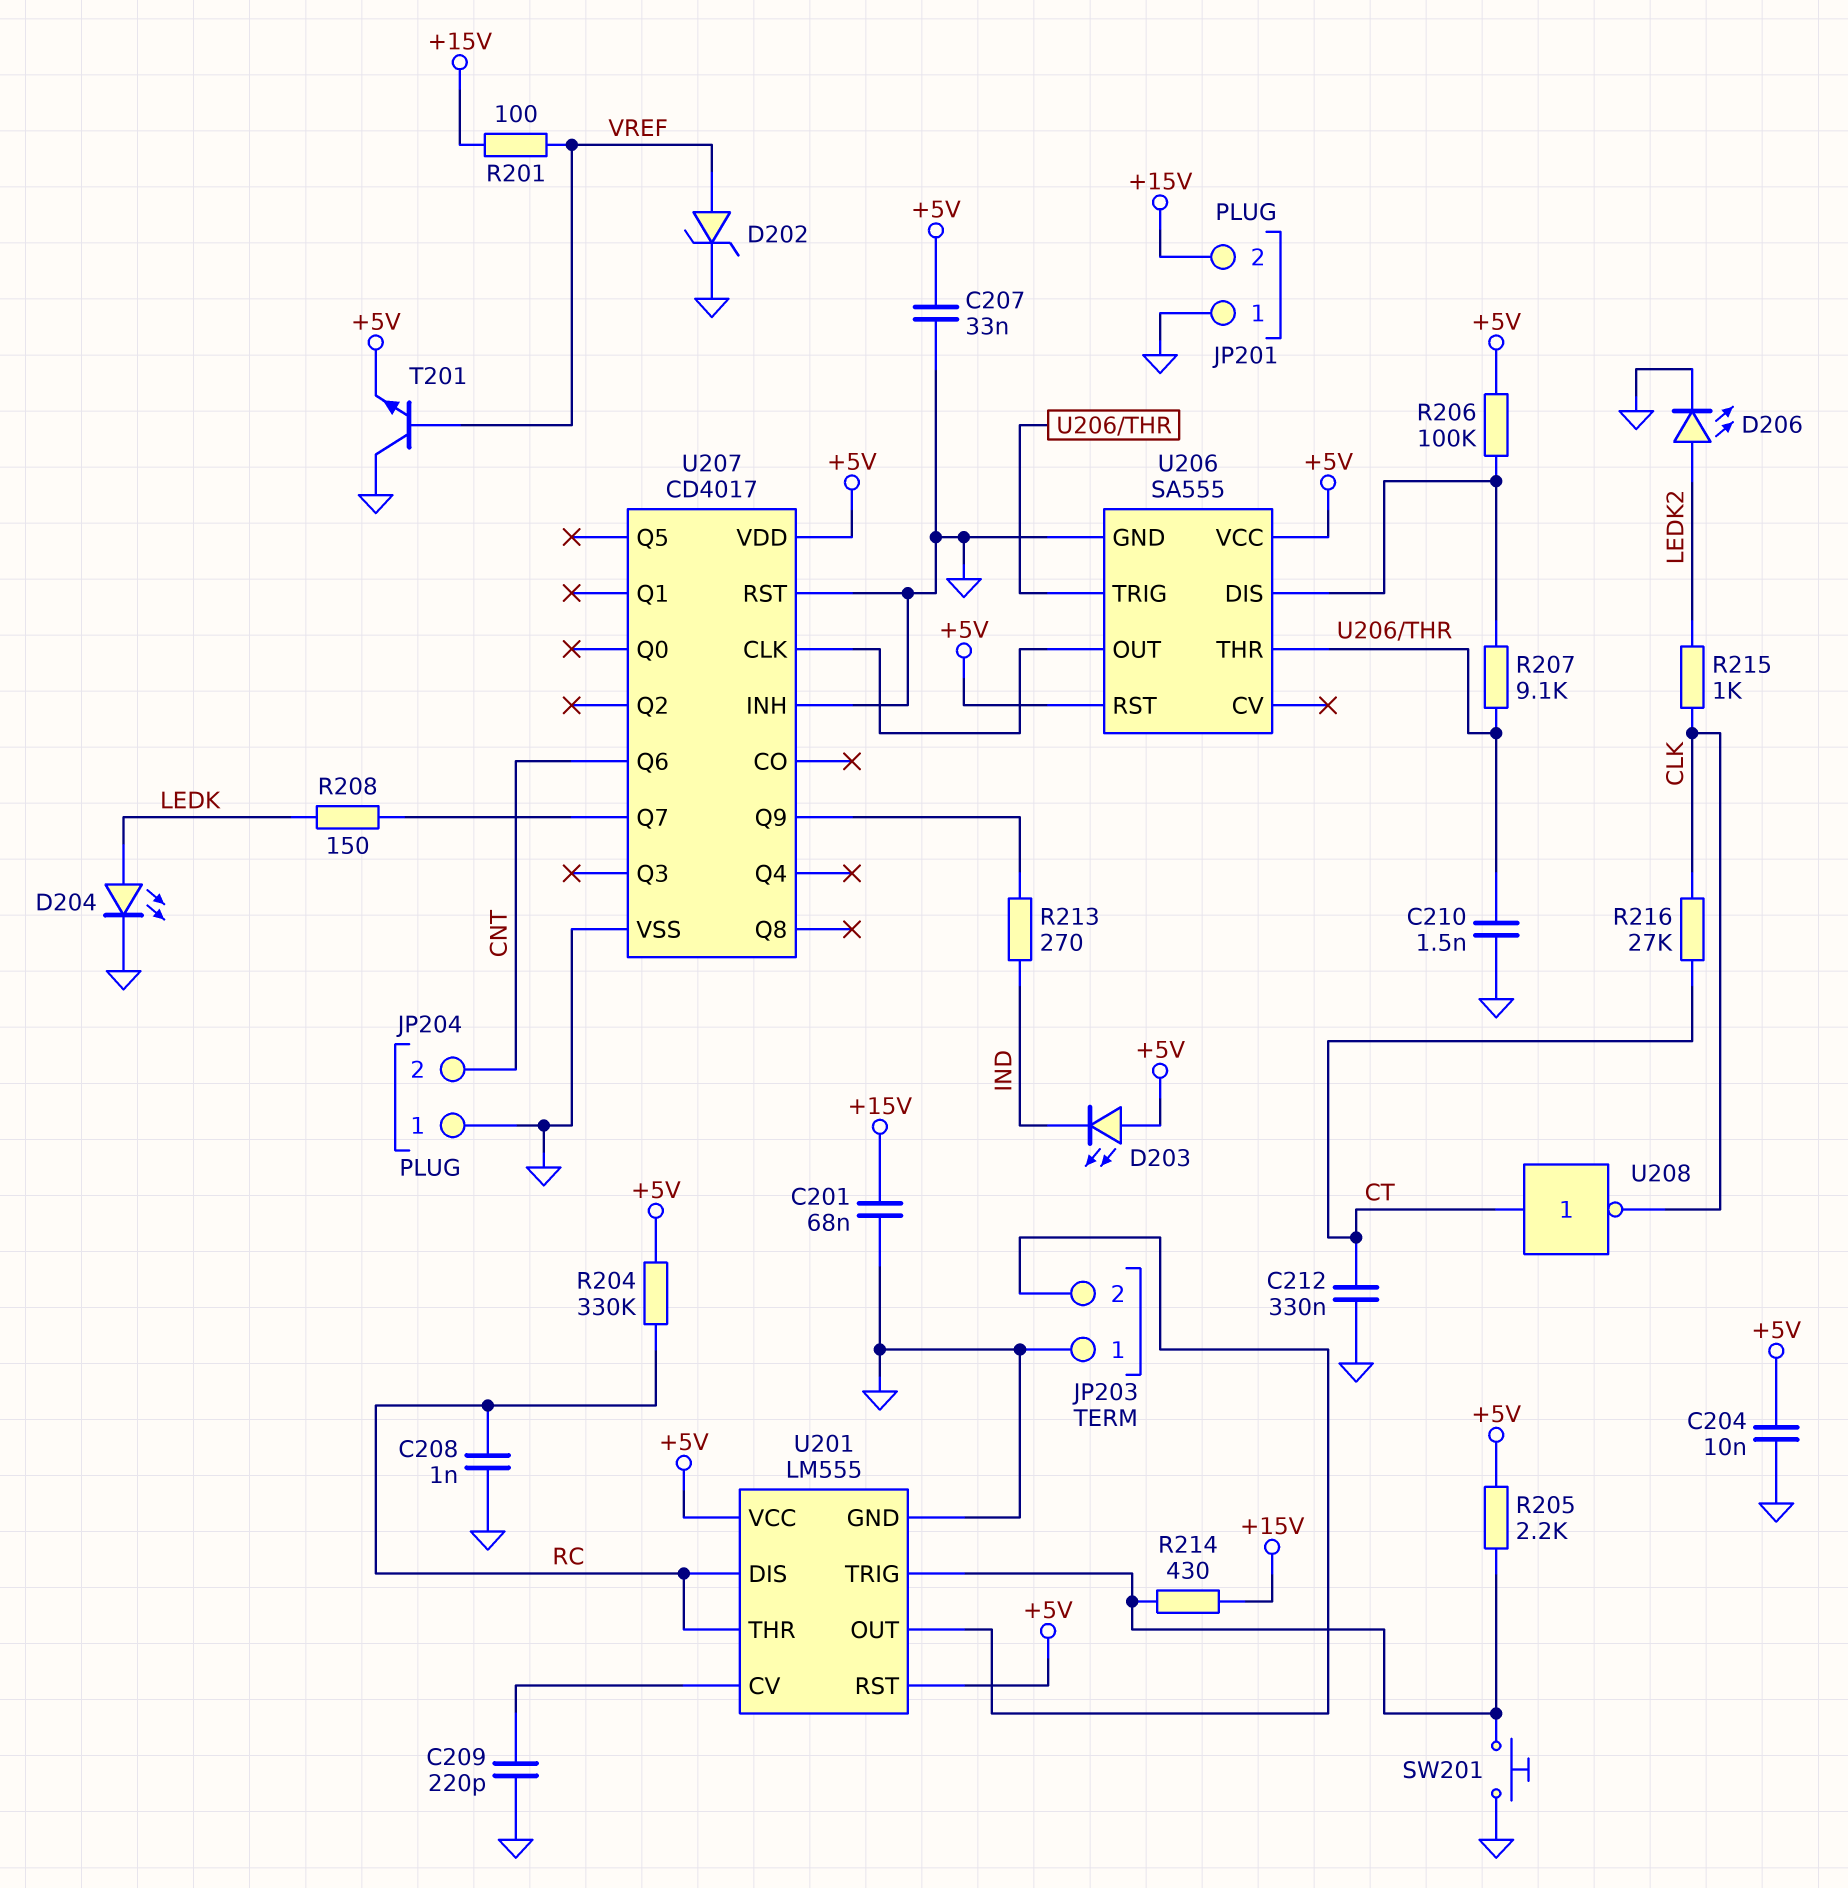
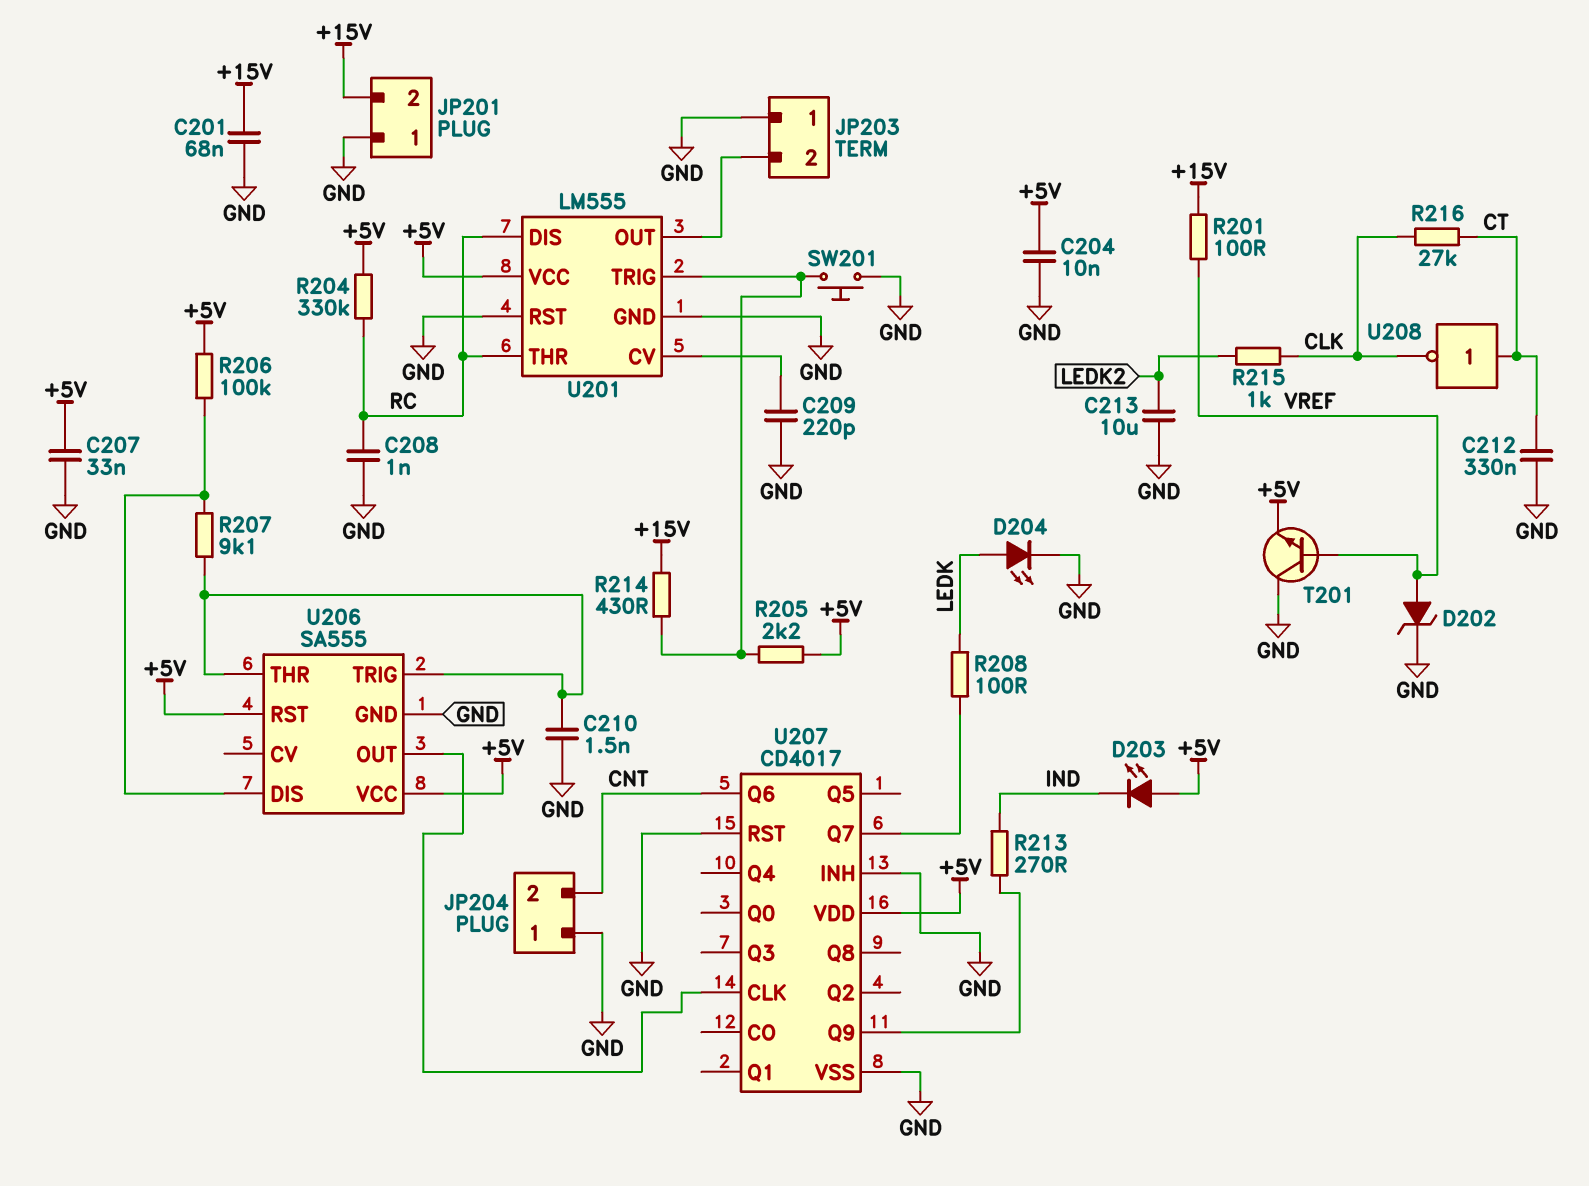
C213: none -> 10uF (GND, LEDK2)
D206: LED (A LEDK2, K GND) -> none
R208: 150 (LEDK, U207/Q7) -> 100 (LEDK, U207/Q7)
U201 pin RST: +5V -> GND

